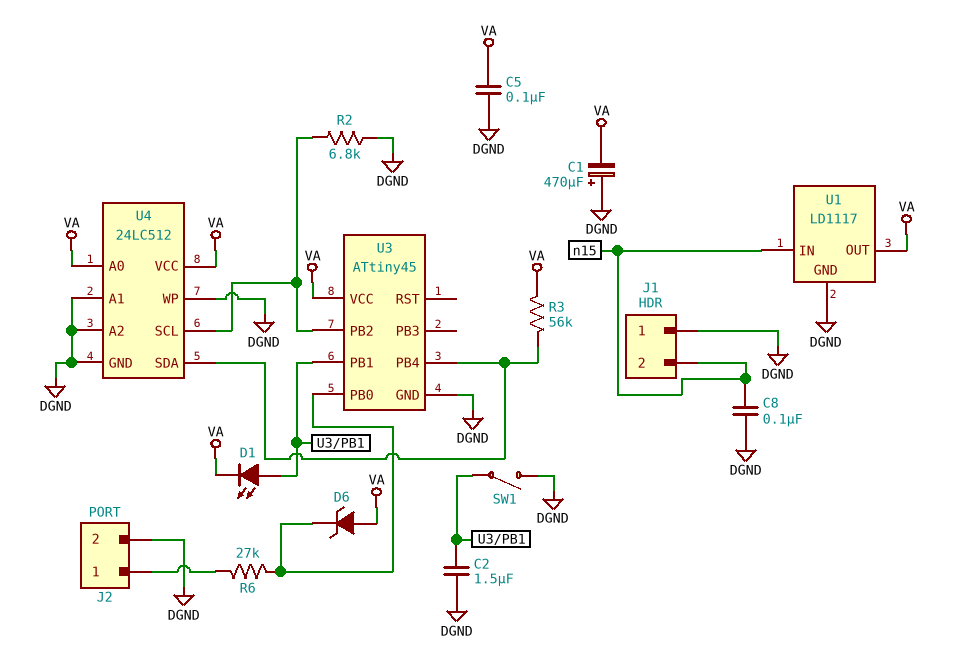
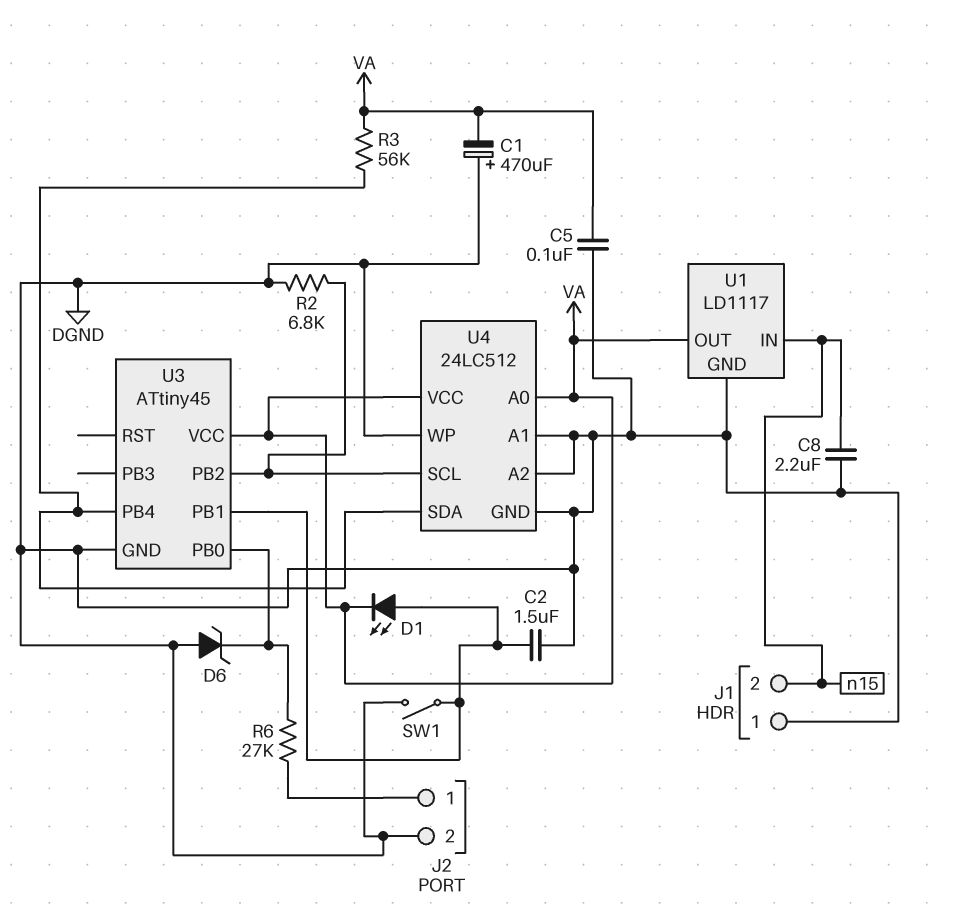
C8: 100nF (DGND, n15) -> 2.2uF (DGND, n15)
D6: zener (A VA, K U3/PB0) -> zener (A DGND, K U3/PB0)

